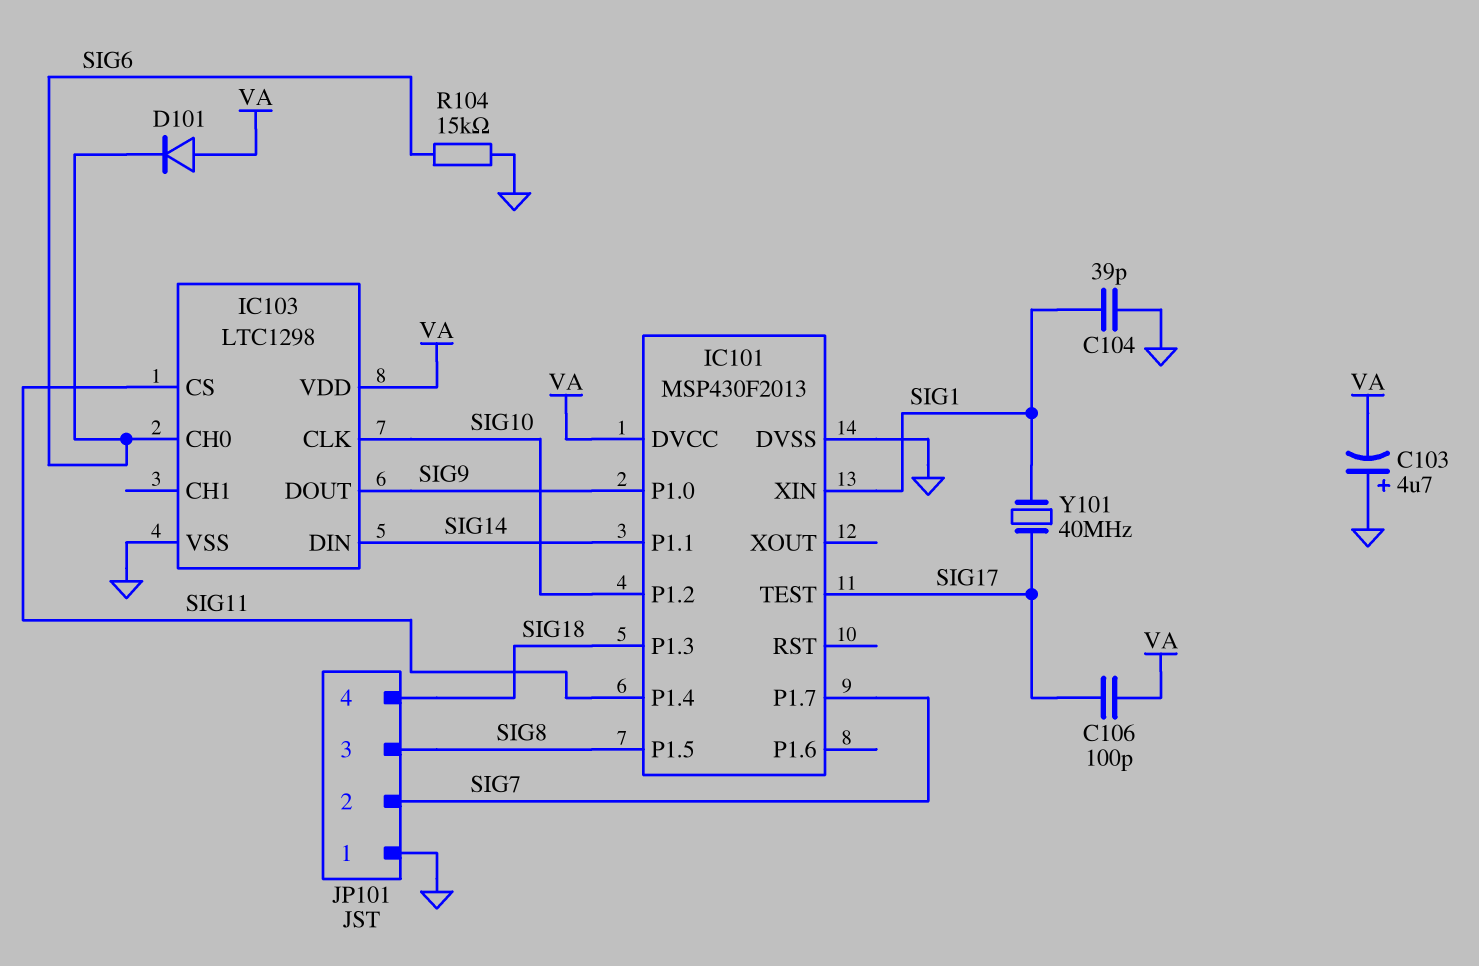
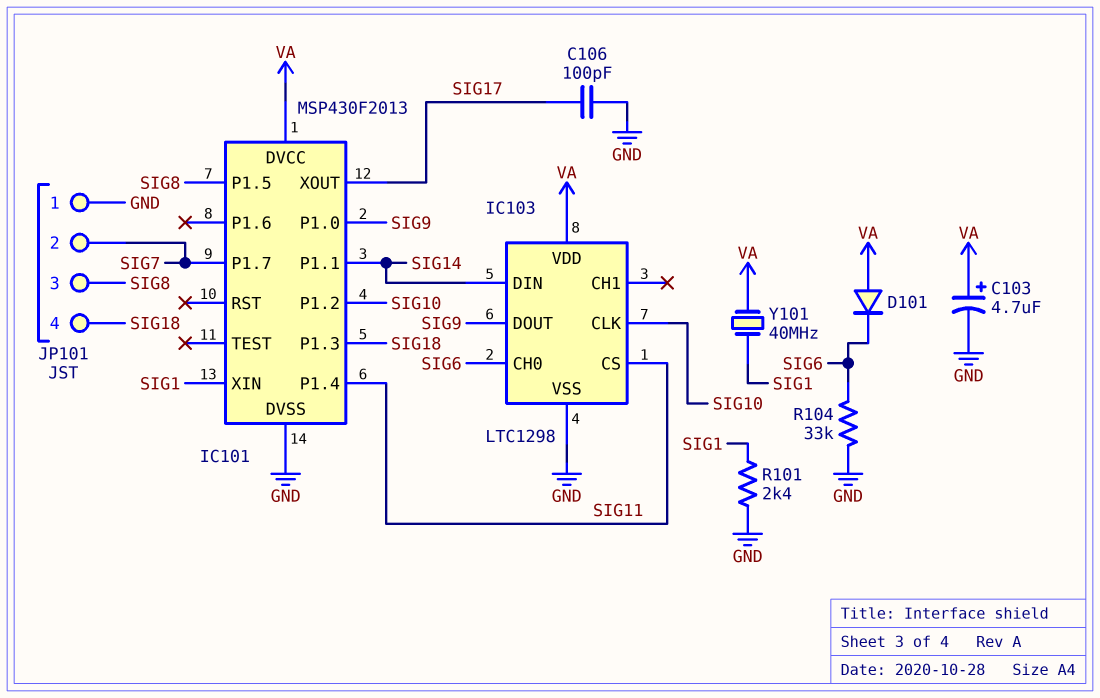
C103: 4.7uF (plus GND, minus VA) -> 4.7uF (plus VA, minus GND)
C104: 39pF (GND, SIG1) -> none
C106: 100pF (SIG17, VA) -> 100pF (GND, SIG17)
IC101 pin TEST: SIG17 -> none
IC101 pin XOUT: none -> SIG17
R101: none -> 2.4k (GND, SIG1)
R104: 15k (GND, SIG6) -> 33k (GND, SIG6)
Y101: 40MHz (SIG1, SIG17) -> 40MHz (SIG1, VA)

